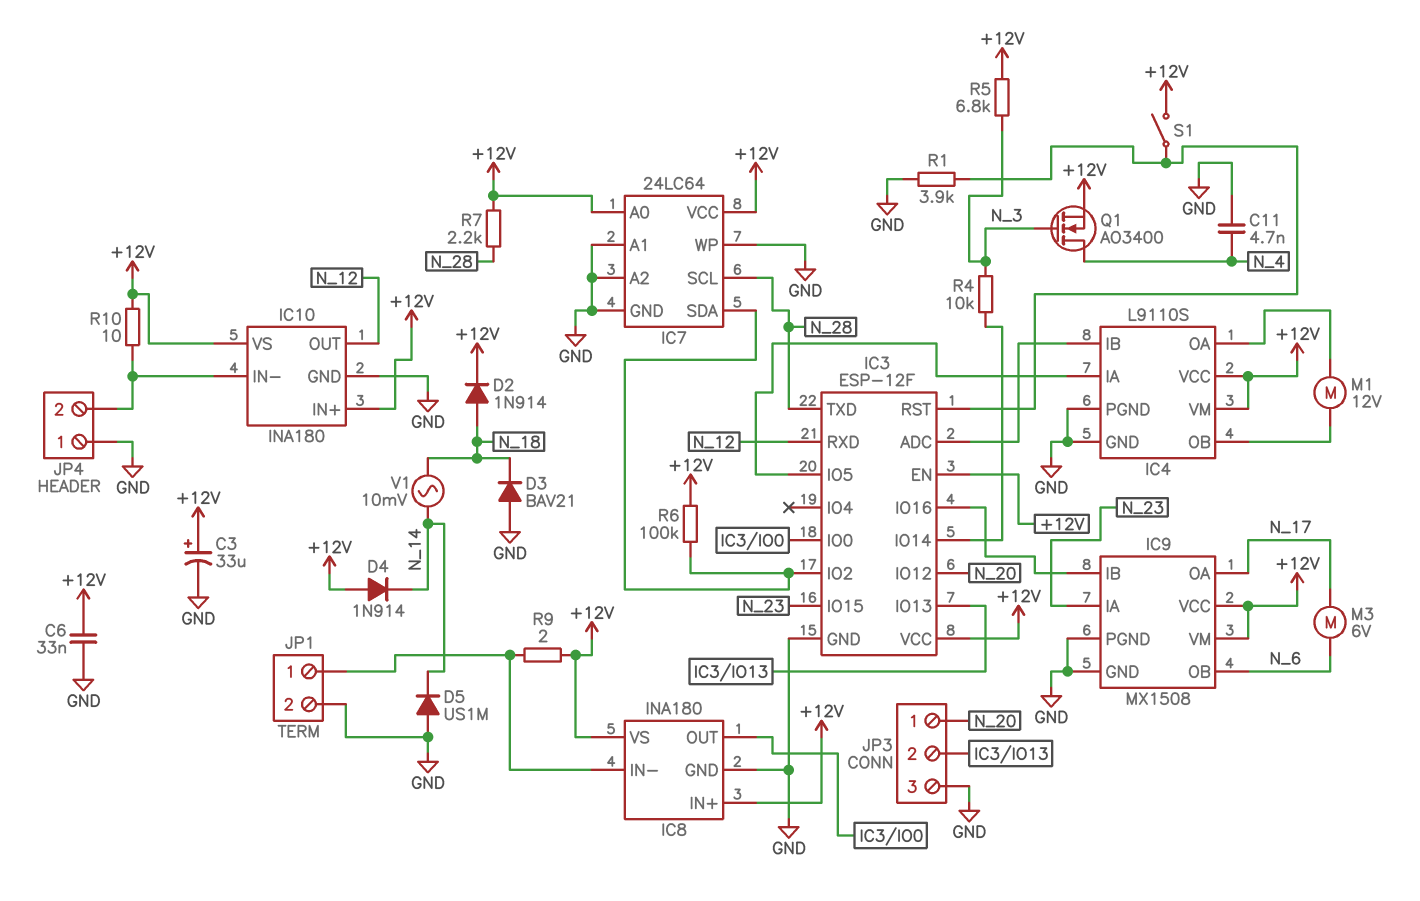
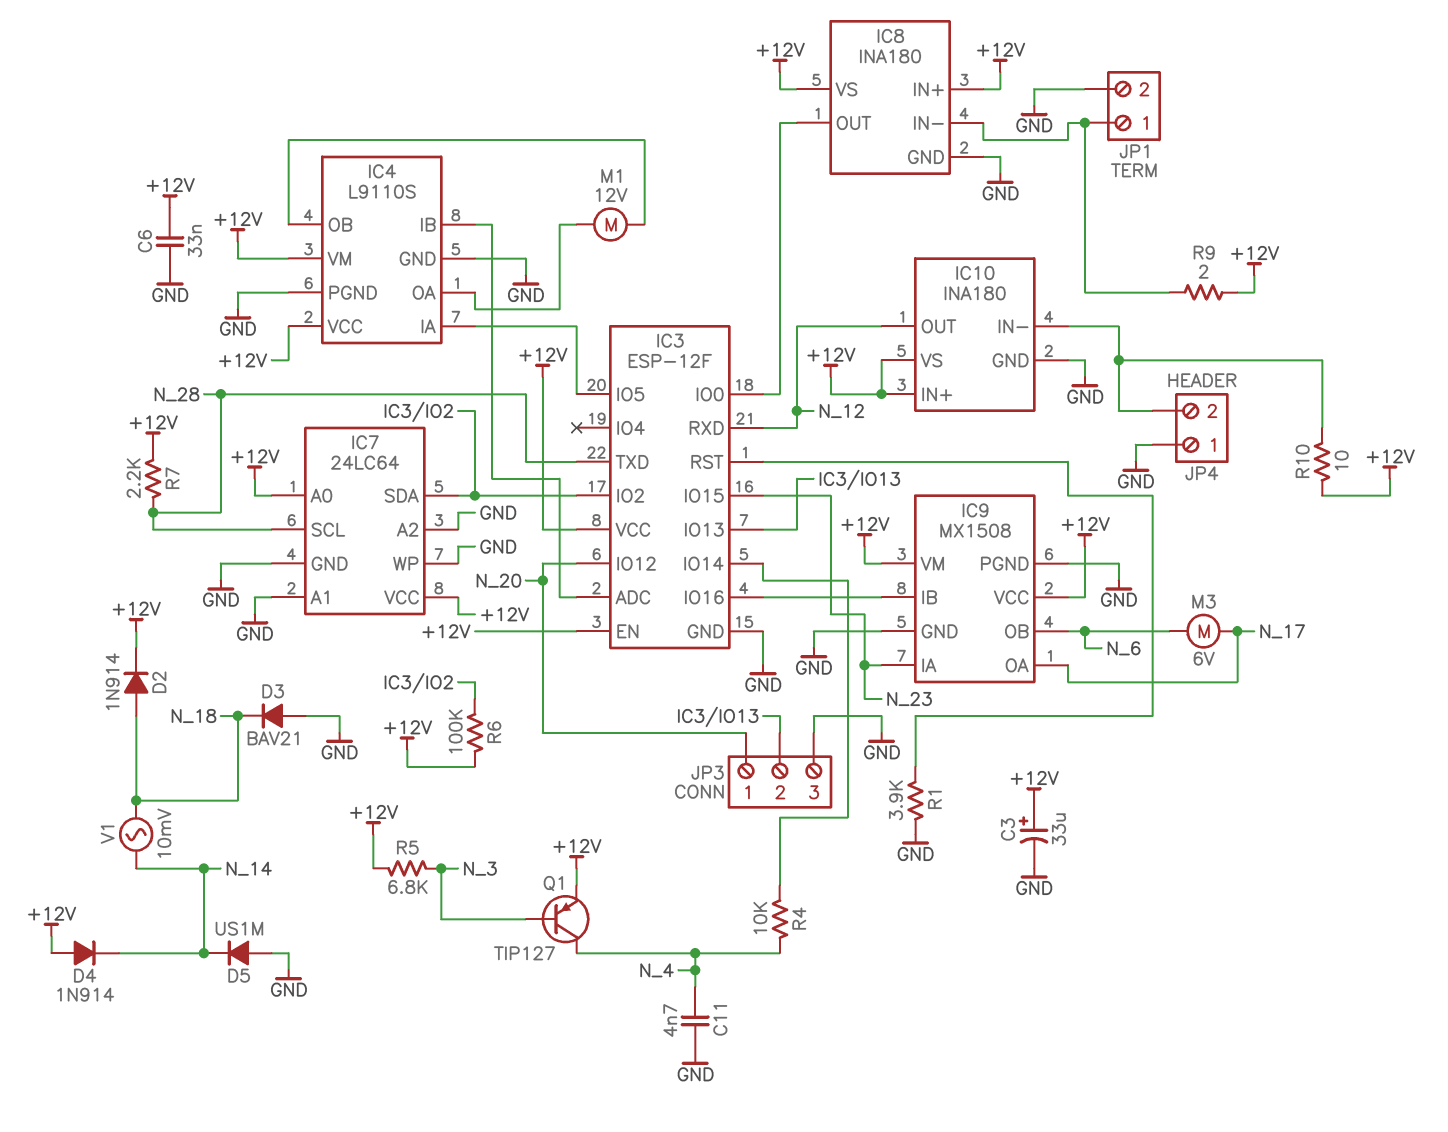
Q1: NMOS AO3400 (G N_3, D N_4, S +12V) -> PNP TIP127 (B N_3, C N_4, E +12V)
R4: 10k (IC3/IO14, N_3) -> 10k (IC3/IO14, N_4)
S1: switch (+12V, IC3/RST) -> none

